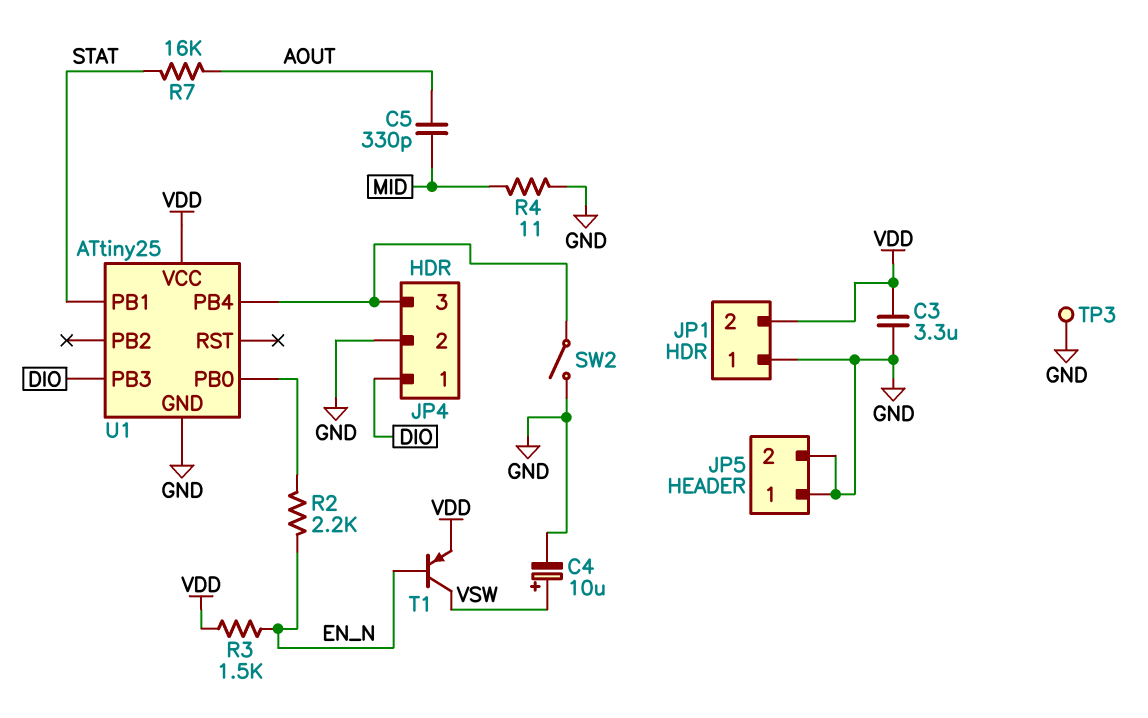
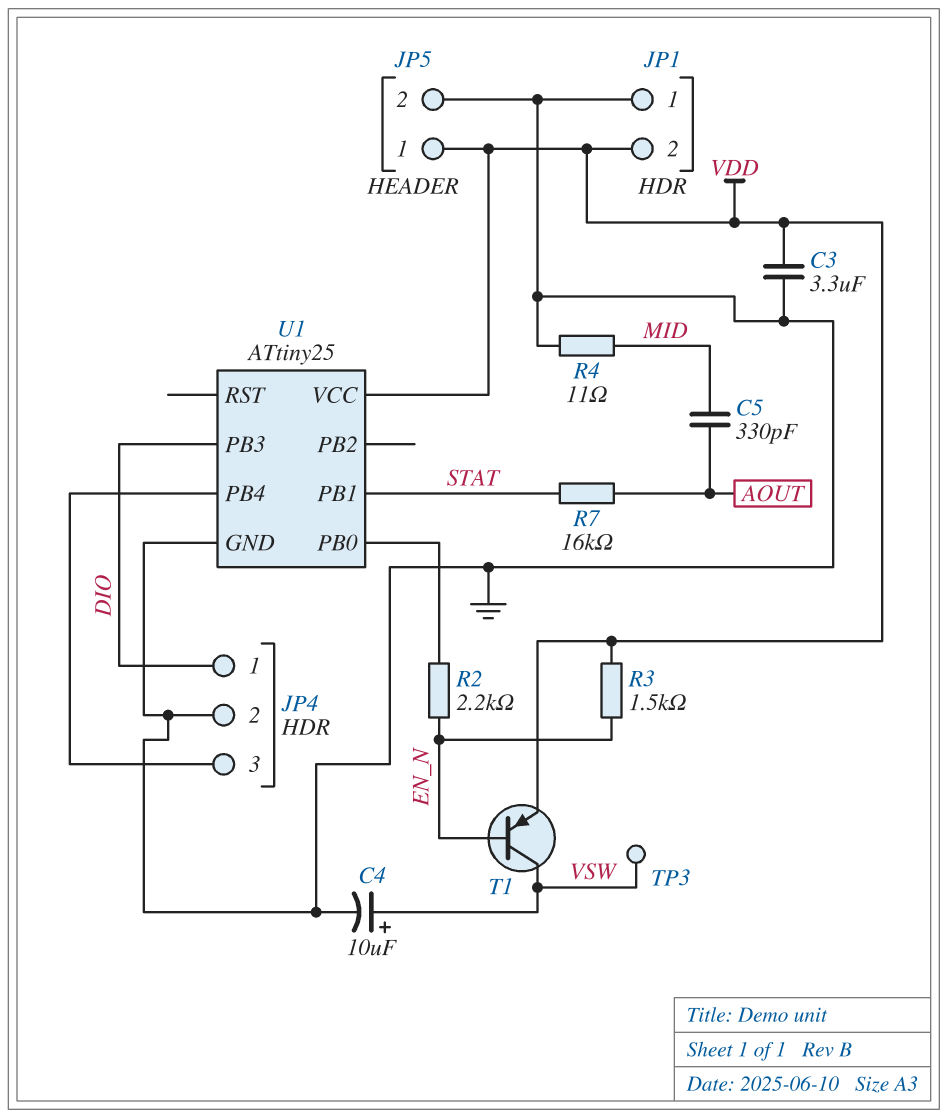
JP5 pin 1: GND -> VDD
SW2: switch (GND, JP4/3) -> none
TP3: test point (GND) -> test point (VSW)

